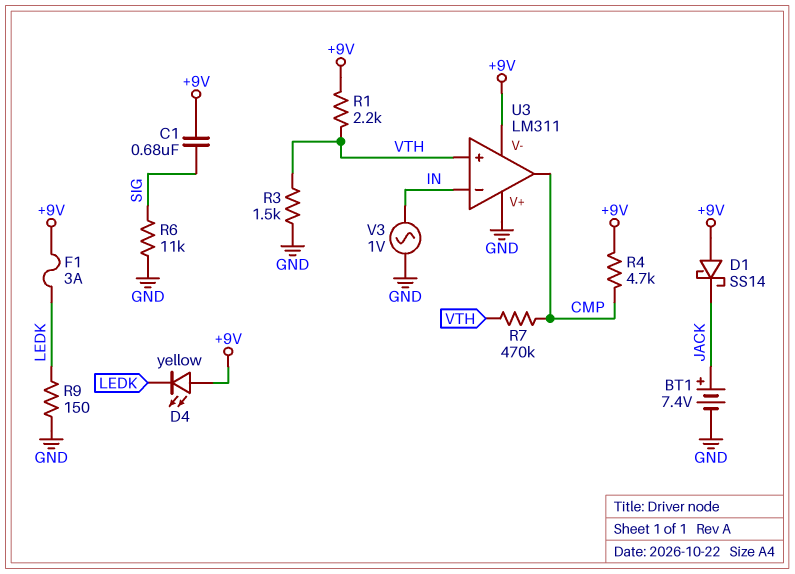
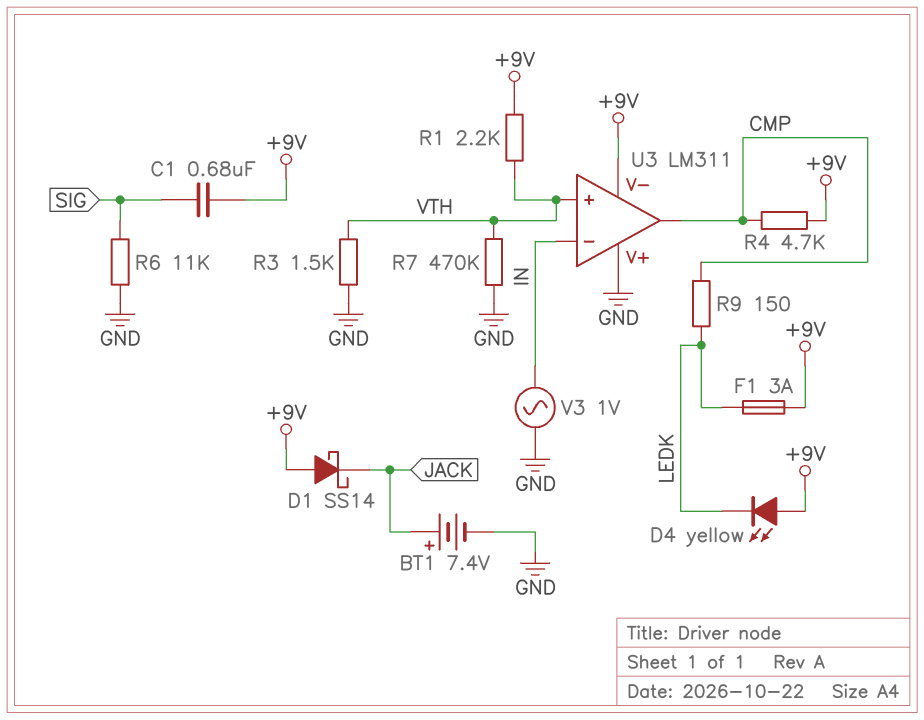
R7: 470k (CMP, VTH) -> 470k (GND, VTH)
R9: 150 (GND, LEDK) -> 150 (CMP, LEDK)

